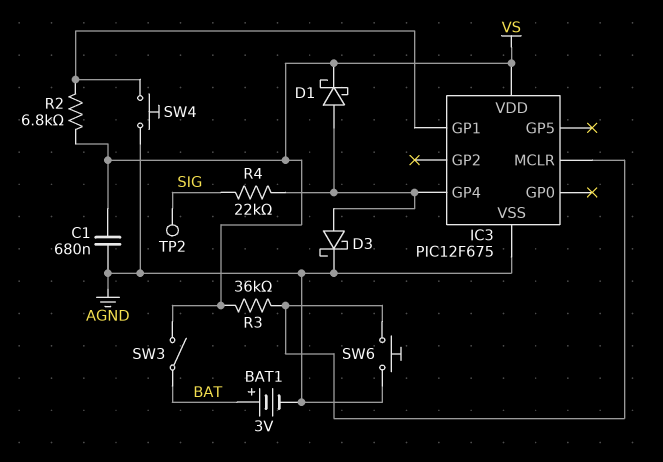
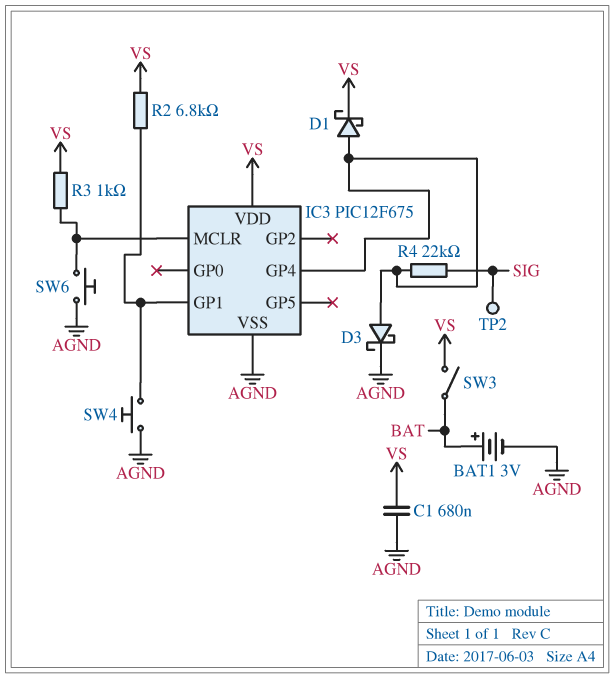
R3: 36k (IC3/MCLR, VS) -> 1k (IC3/MCLR, VS)

